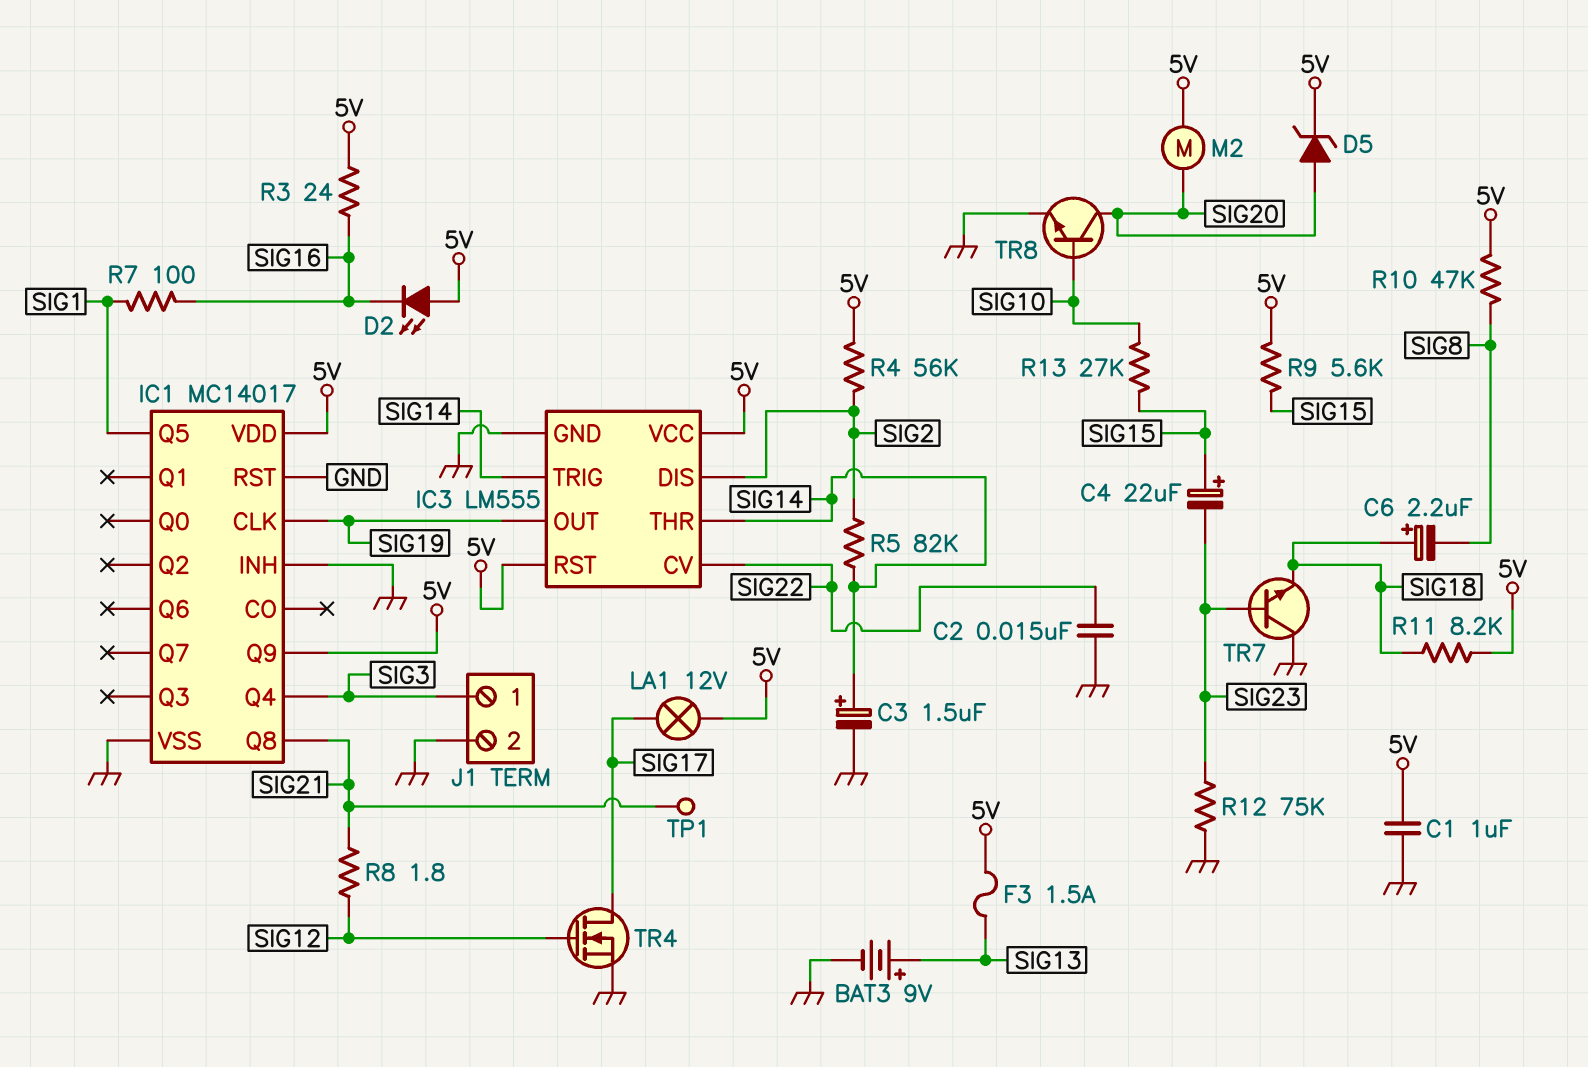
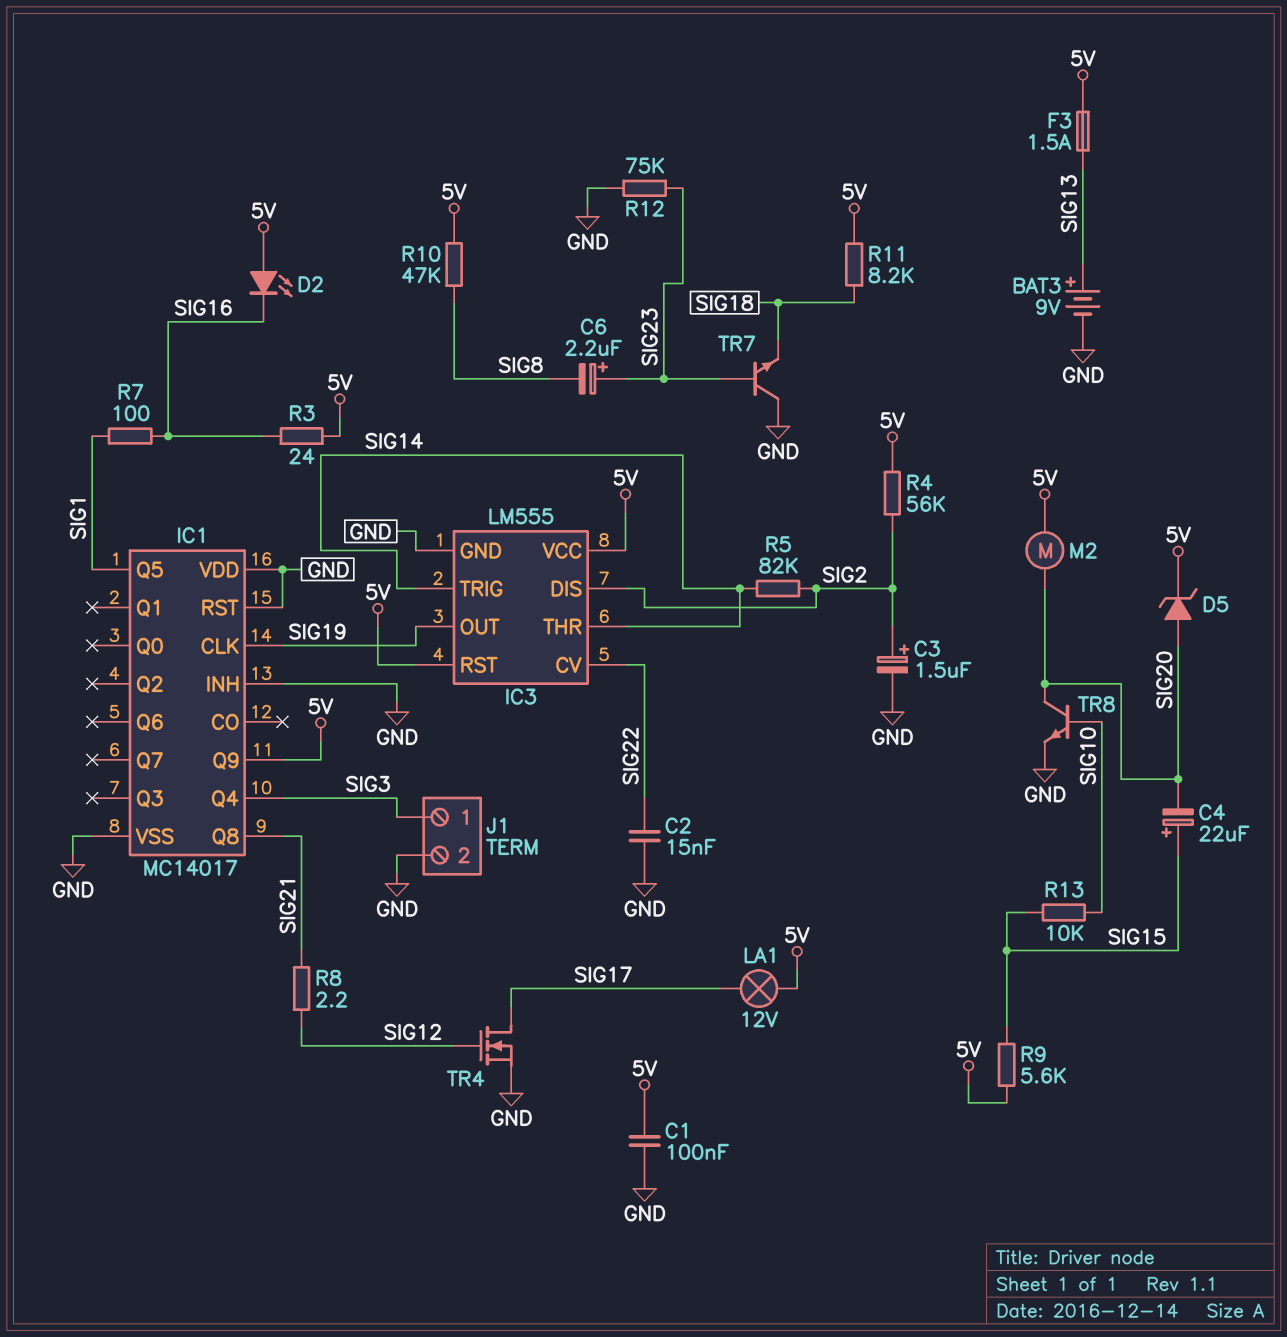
C1: 1uF (5V, GND) -> 100nF (5V, GND)
C3: 1.5uF (plus SIG14, minus GND) -> 1.5uF (plus SIG2, minus GND)
C4: 22uF (plus SIG15, minus SIG23) -> 22uF (plus SIG15, minus SIG20)
C6: 2.2uF (plus SIG18, minus SIG8) -> 2.2uF (plus SIG23, minus SIG8)
IC1 pin VDD: 5V -> GND
R8: 1.8 (SIG12, SIG21) -> 2.2 (SIG12, SIG21)
R13: 27k (SIG10, SIG15) -> 10k (SIG10, SIG15)
TP1: test point (SIG21) -> none

